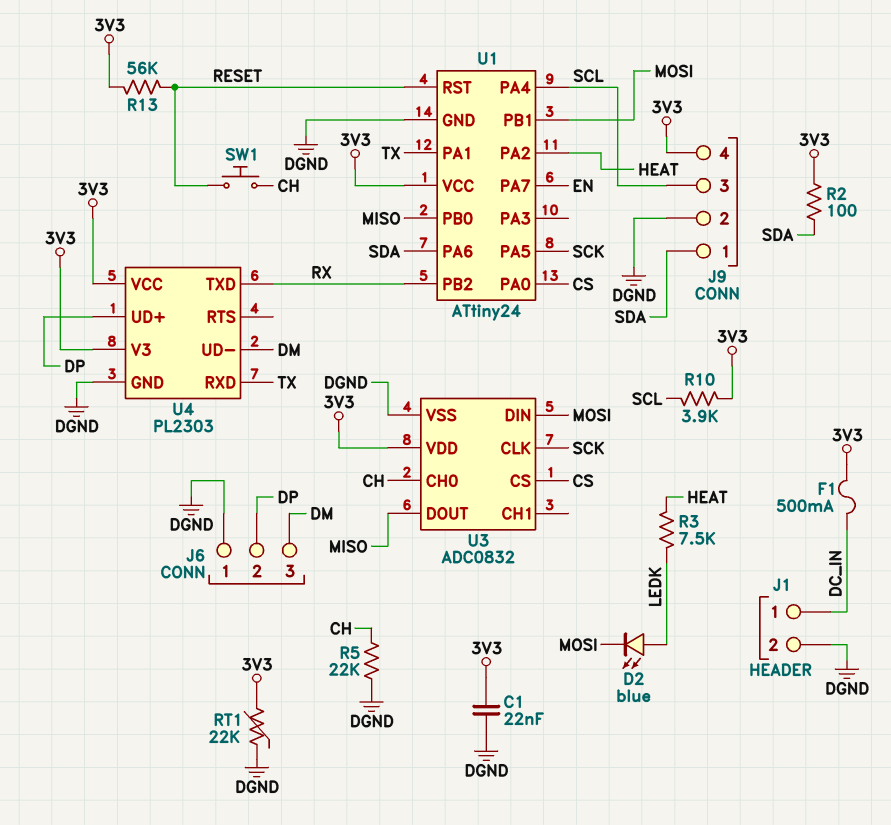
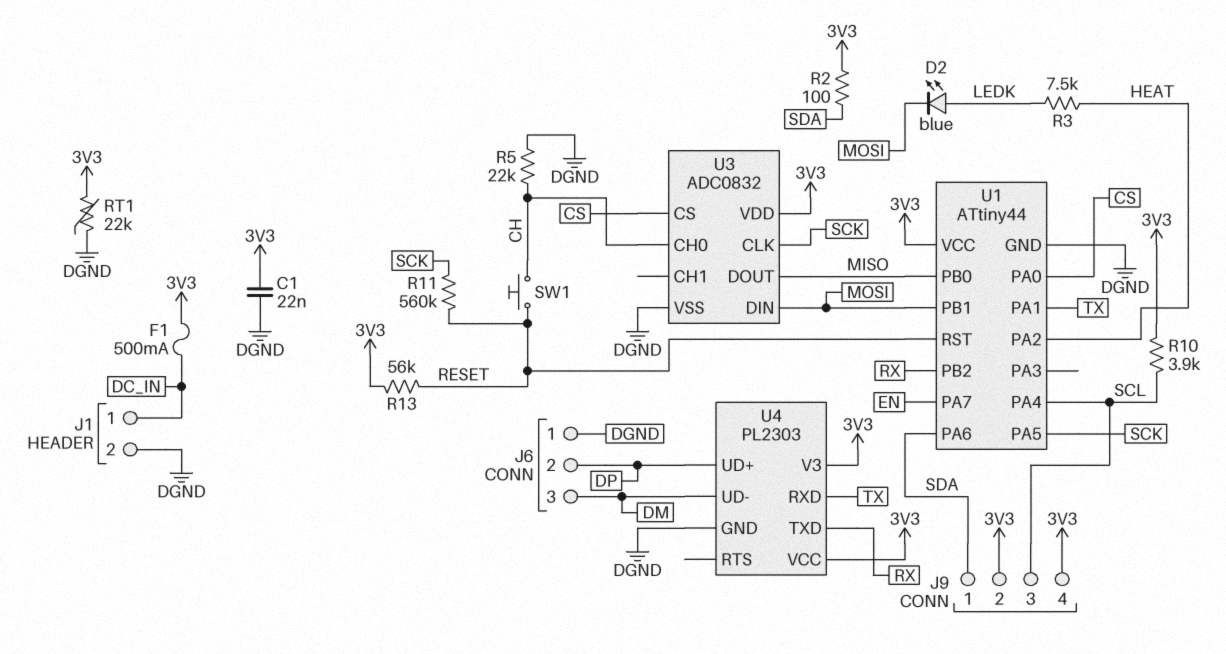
J9 pin 2: DGND -> 3V3
R11: none -> 560k (RESET, SCK)
U1: ATtiny24 -> ATtiny44

